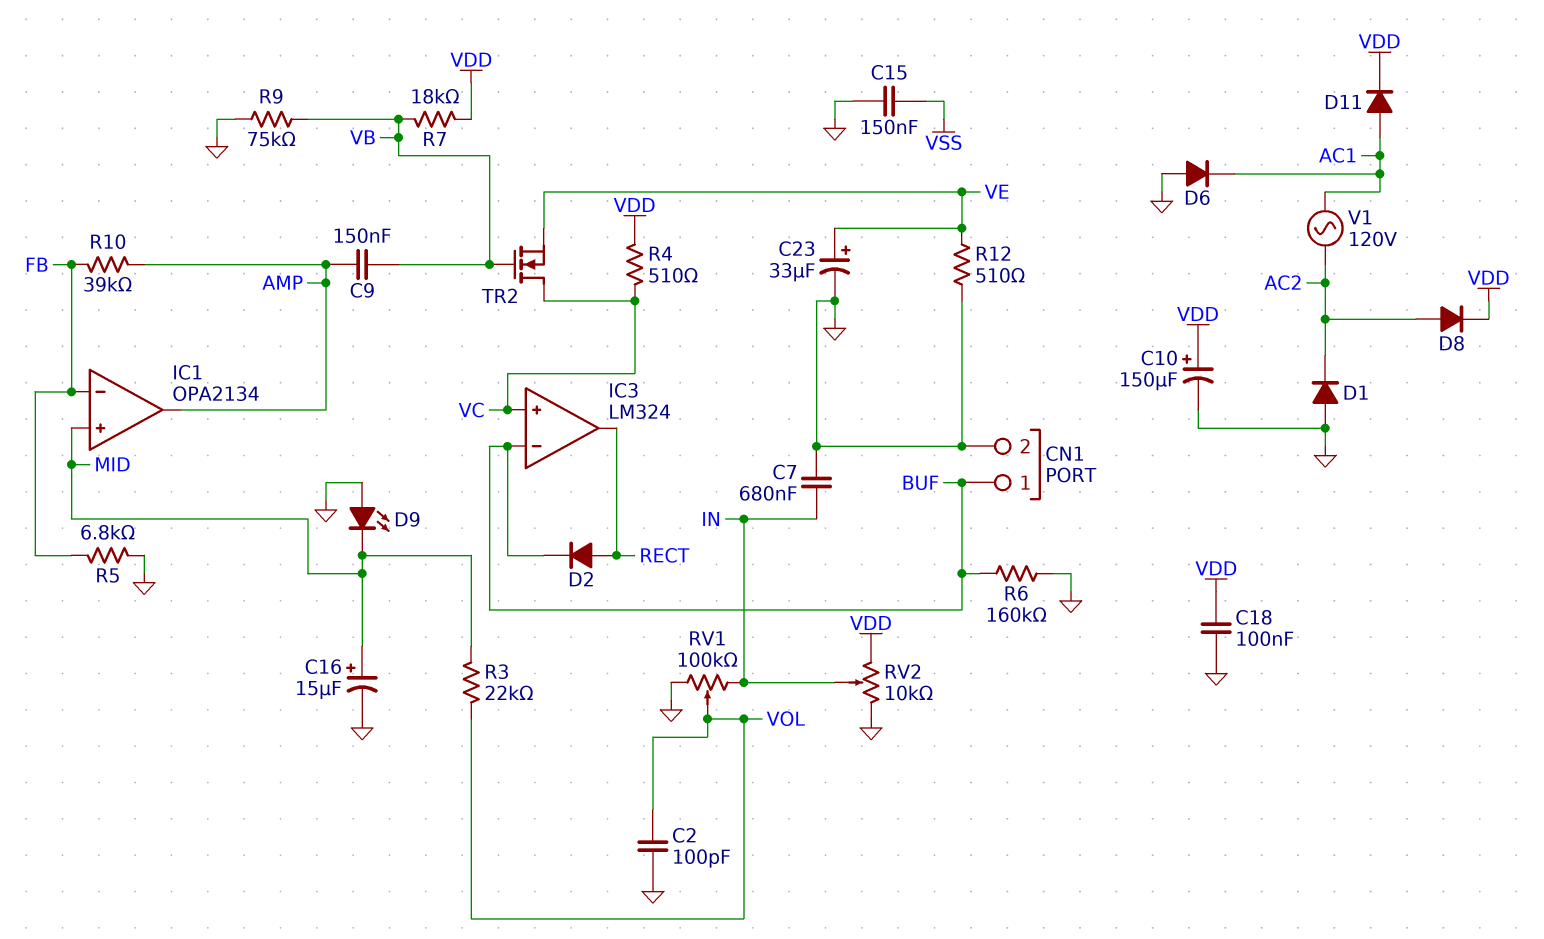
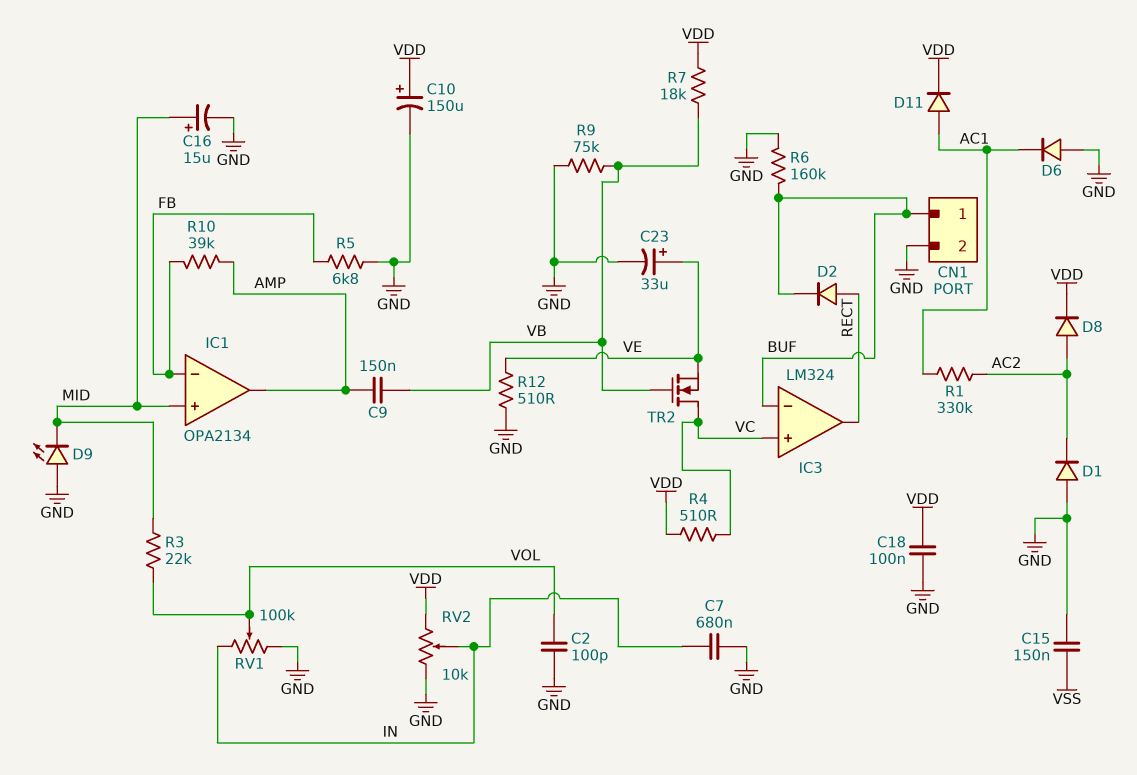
R1: none -> 330k (AC1, AC2)
V1: AC 120V (AC1, AC2) -> none

